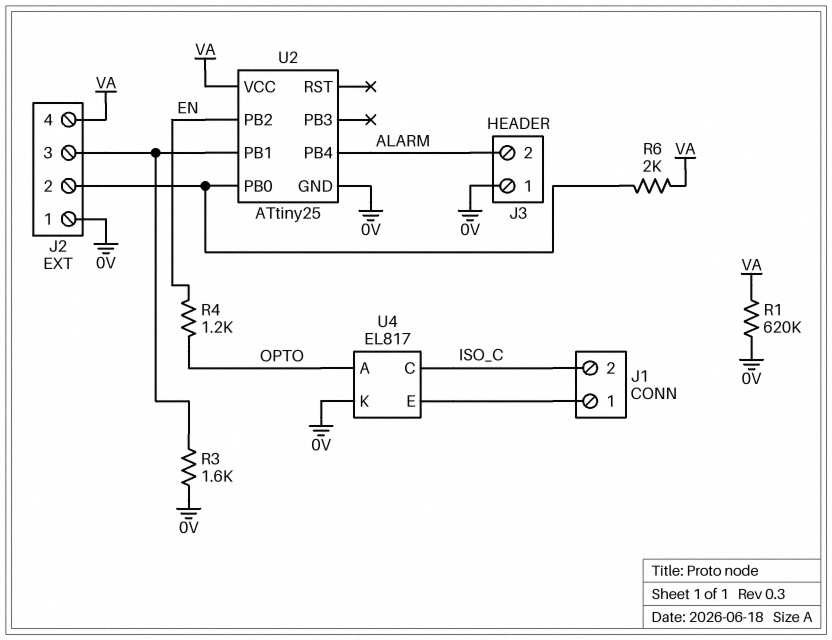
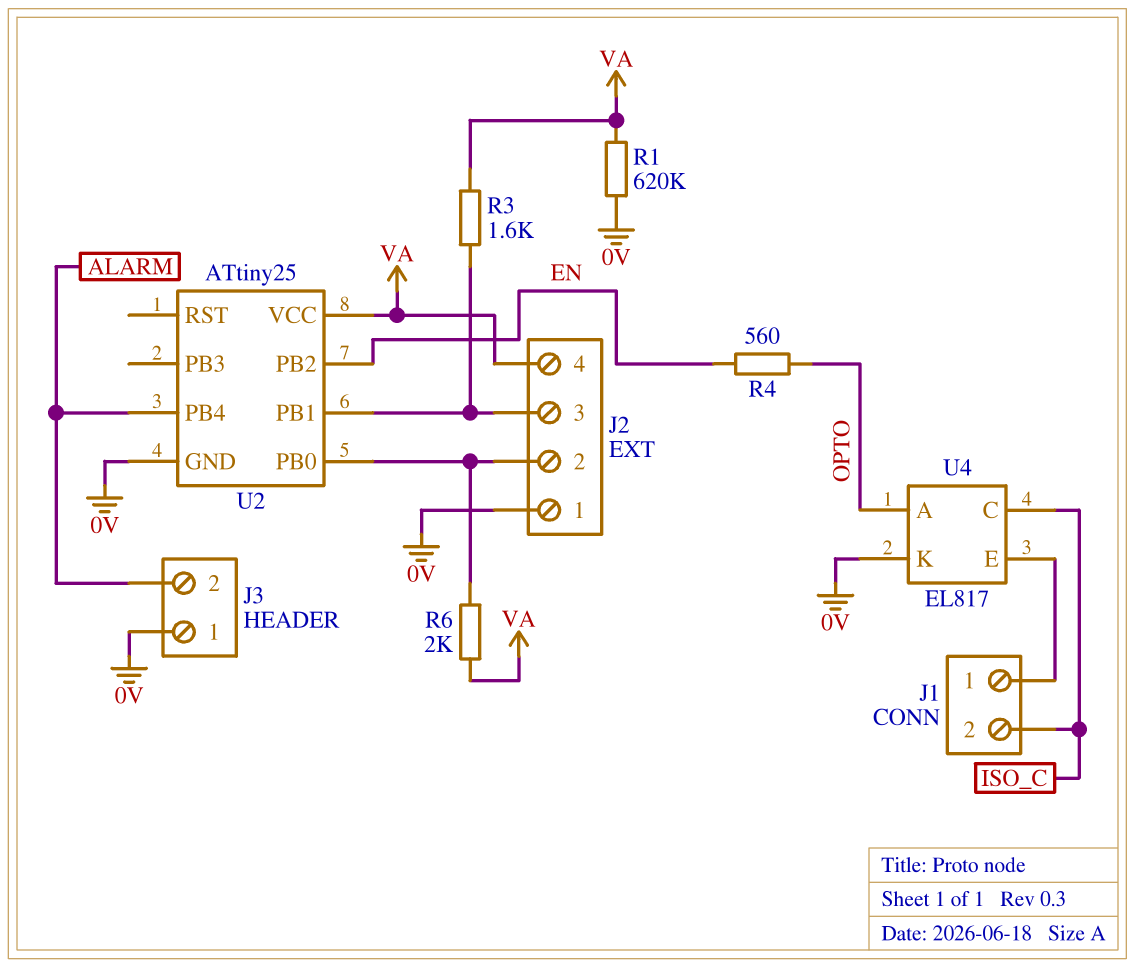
R3: 1.6k (0V, J2/3) -> 1.6k (J2/3, VA)
R4: 1.2k (EN, OPTO) -> 560 (EN, OPTO)

